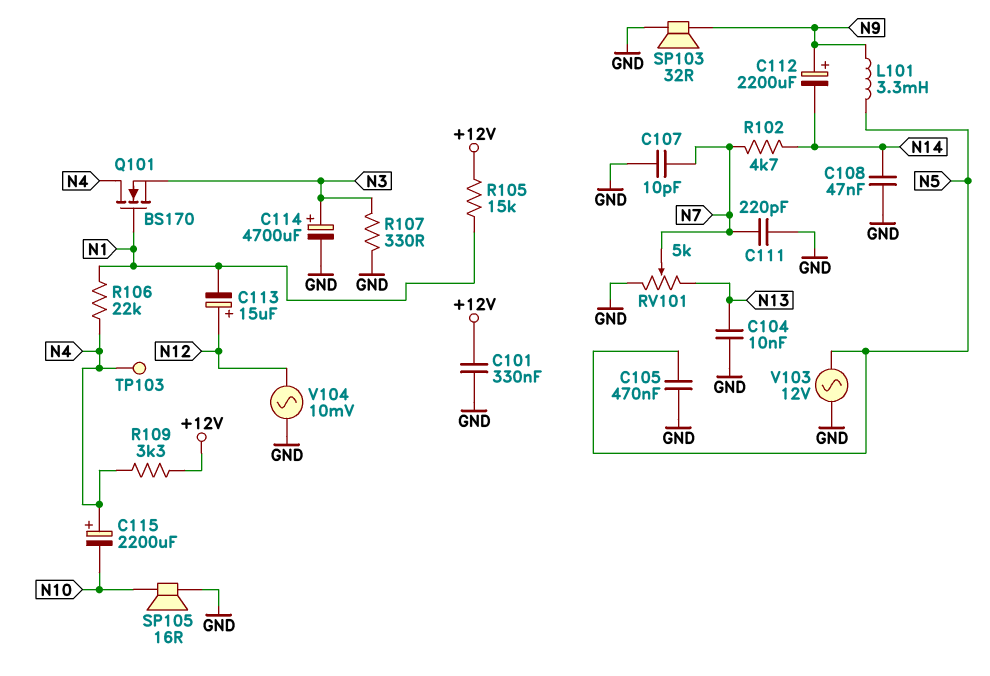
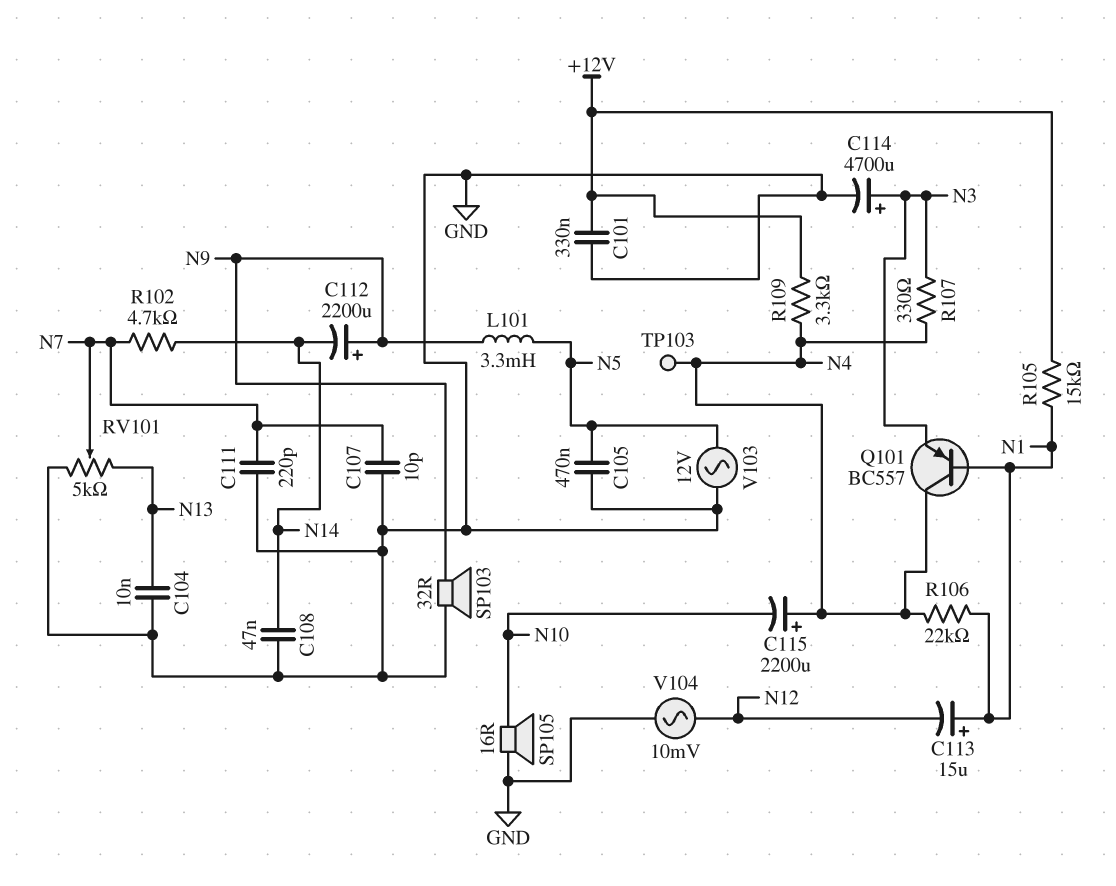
C113: 15uF (plus N12, minus N1) -> 15uF (plus N1, minus N12)
Q101: NMOS BS170 (G N1, D N4, S N3) -> PNP BC557 (B N1, C N4, E N3)
R107: 330 (GND, N3) -> 330 (N3, N4)

